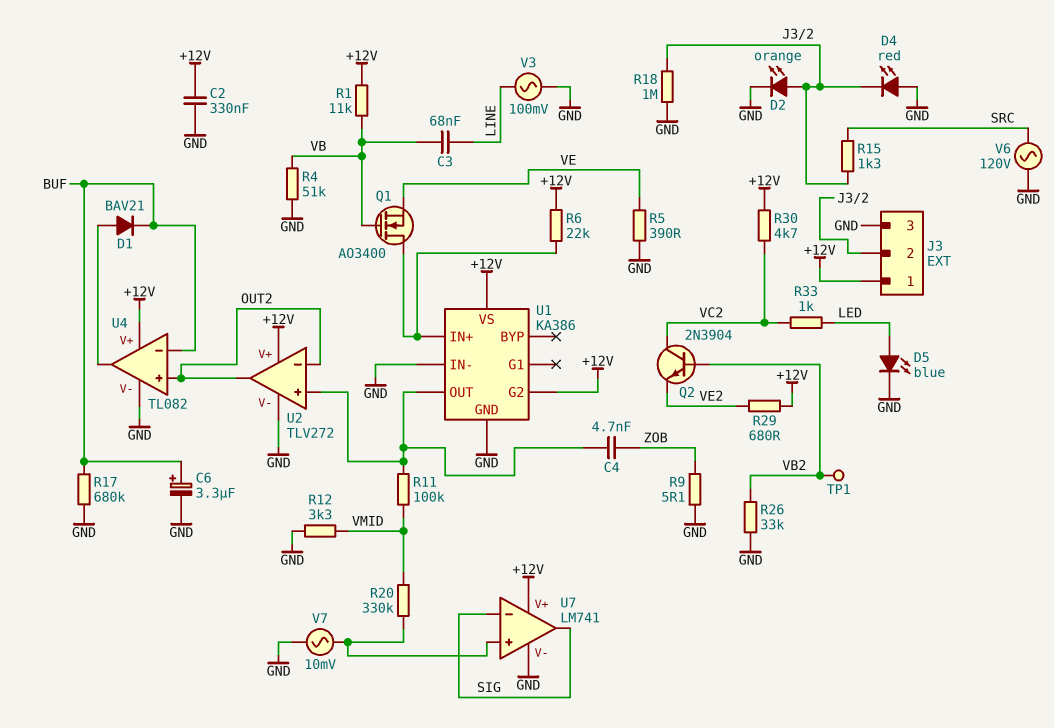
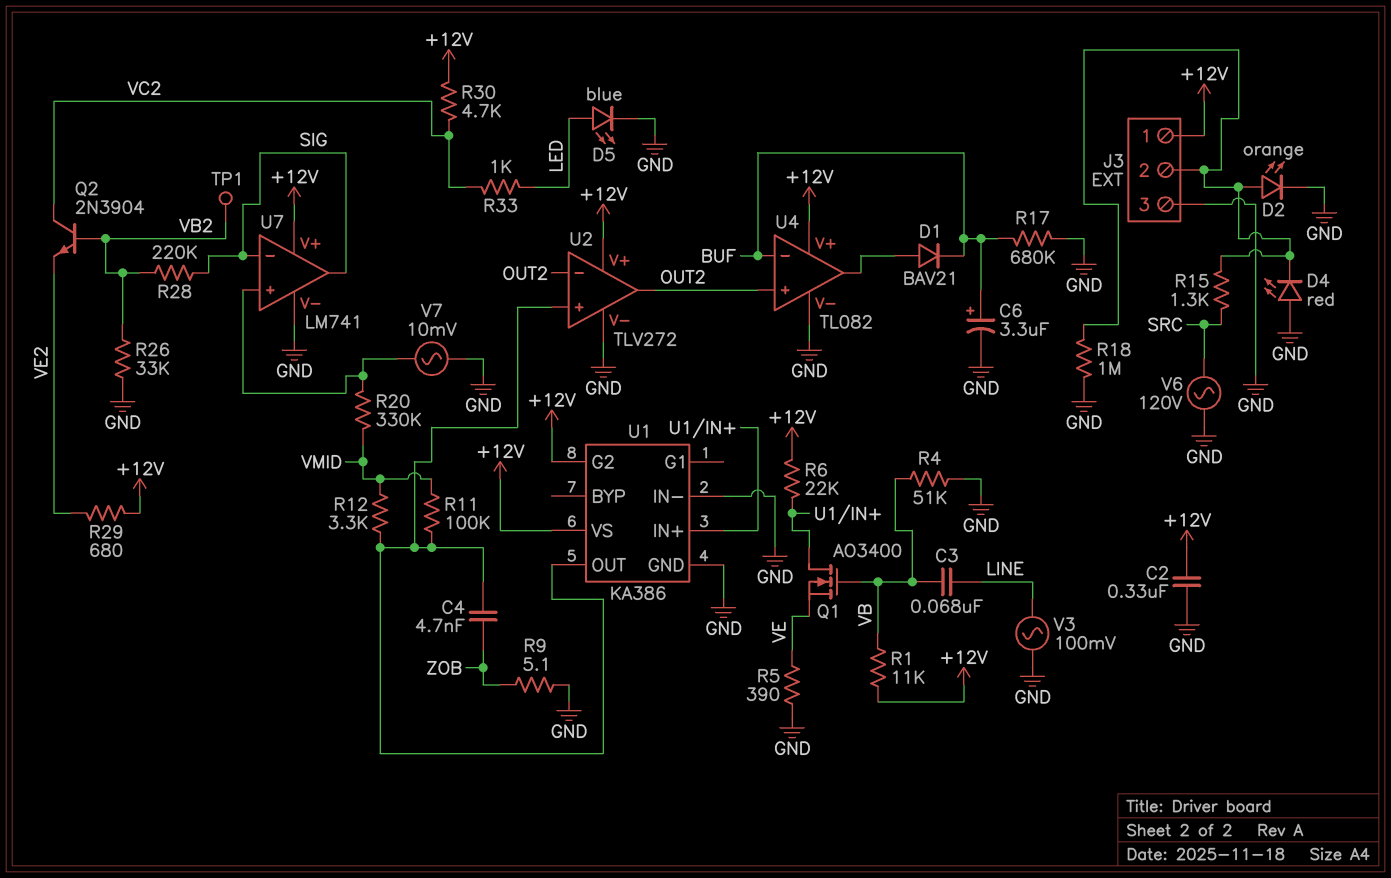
R12: 3.3k (GND, VMID) -> 3.3k (U1/OUT, VMID)
R28: none -> 220k (SIG, VB2)

